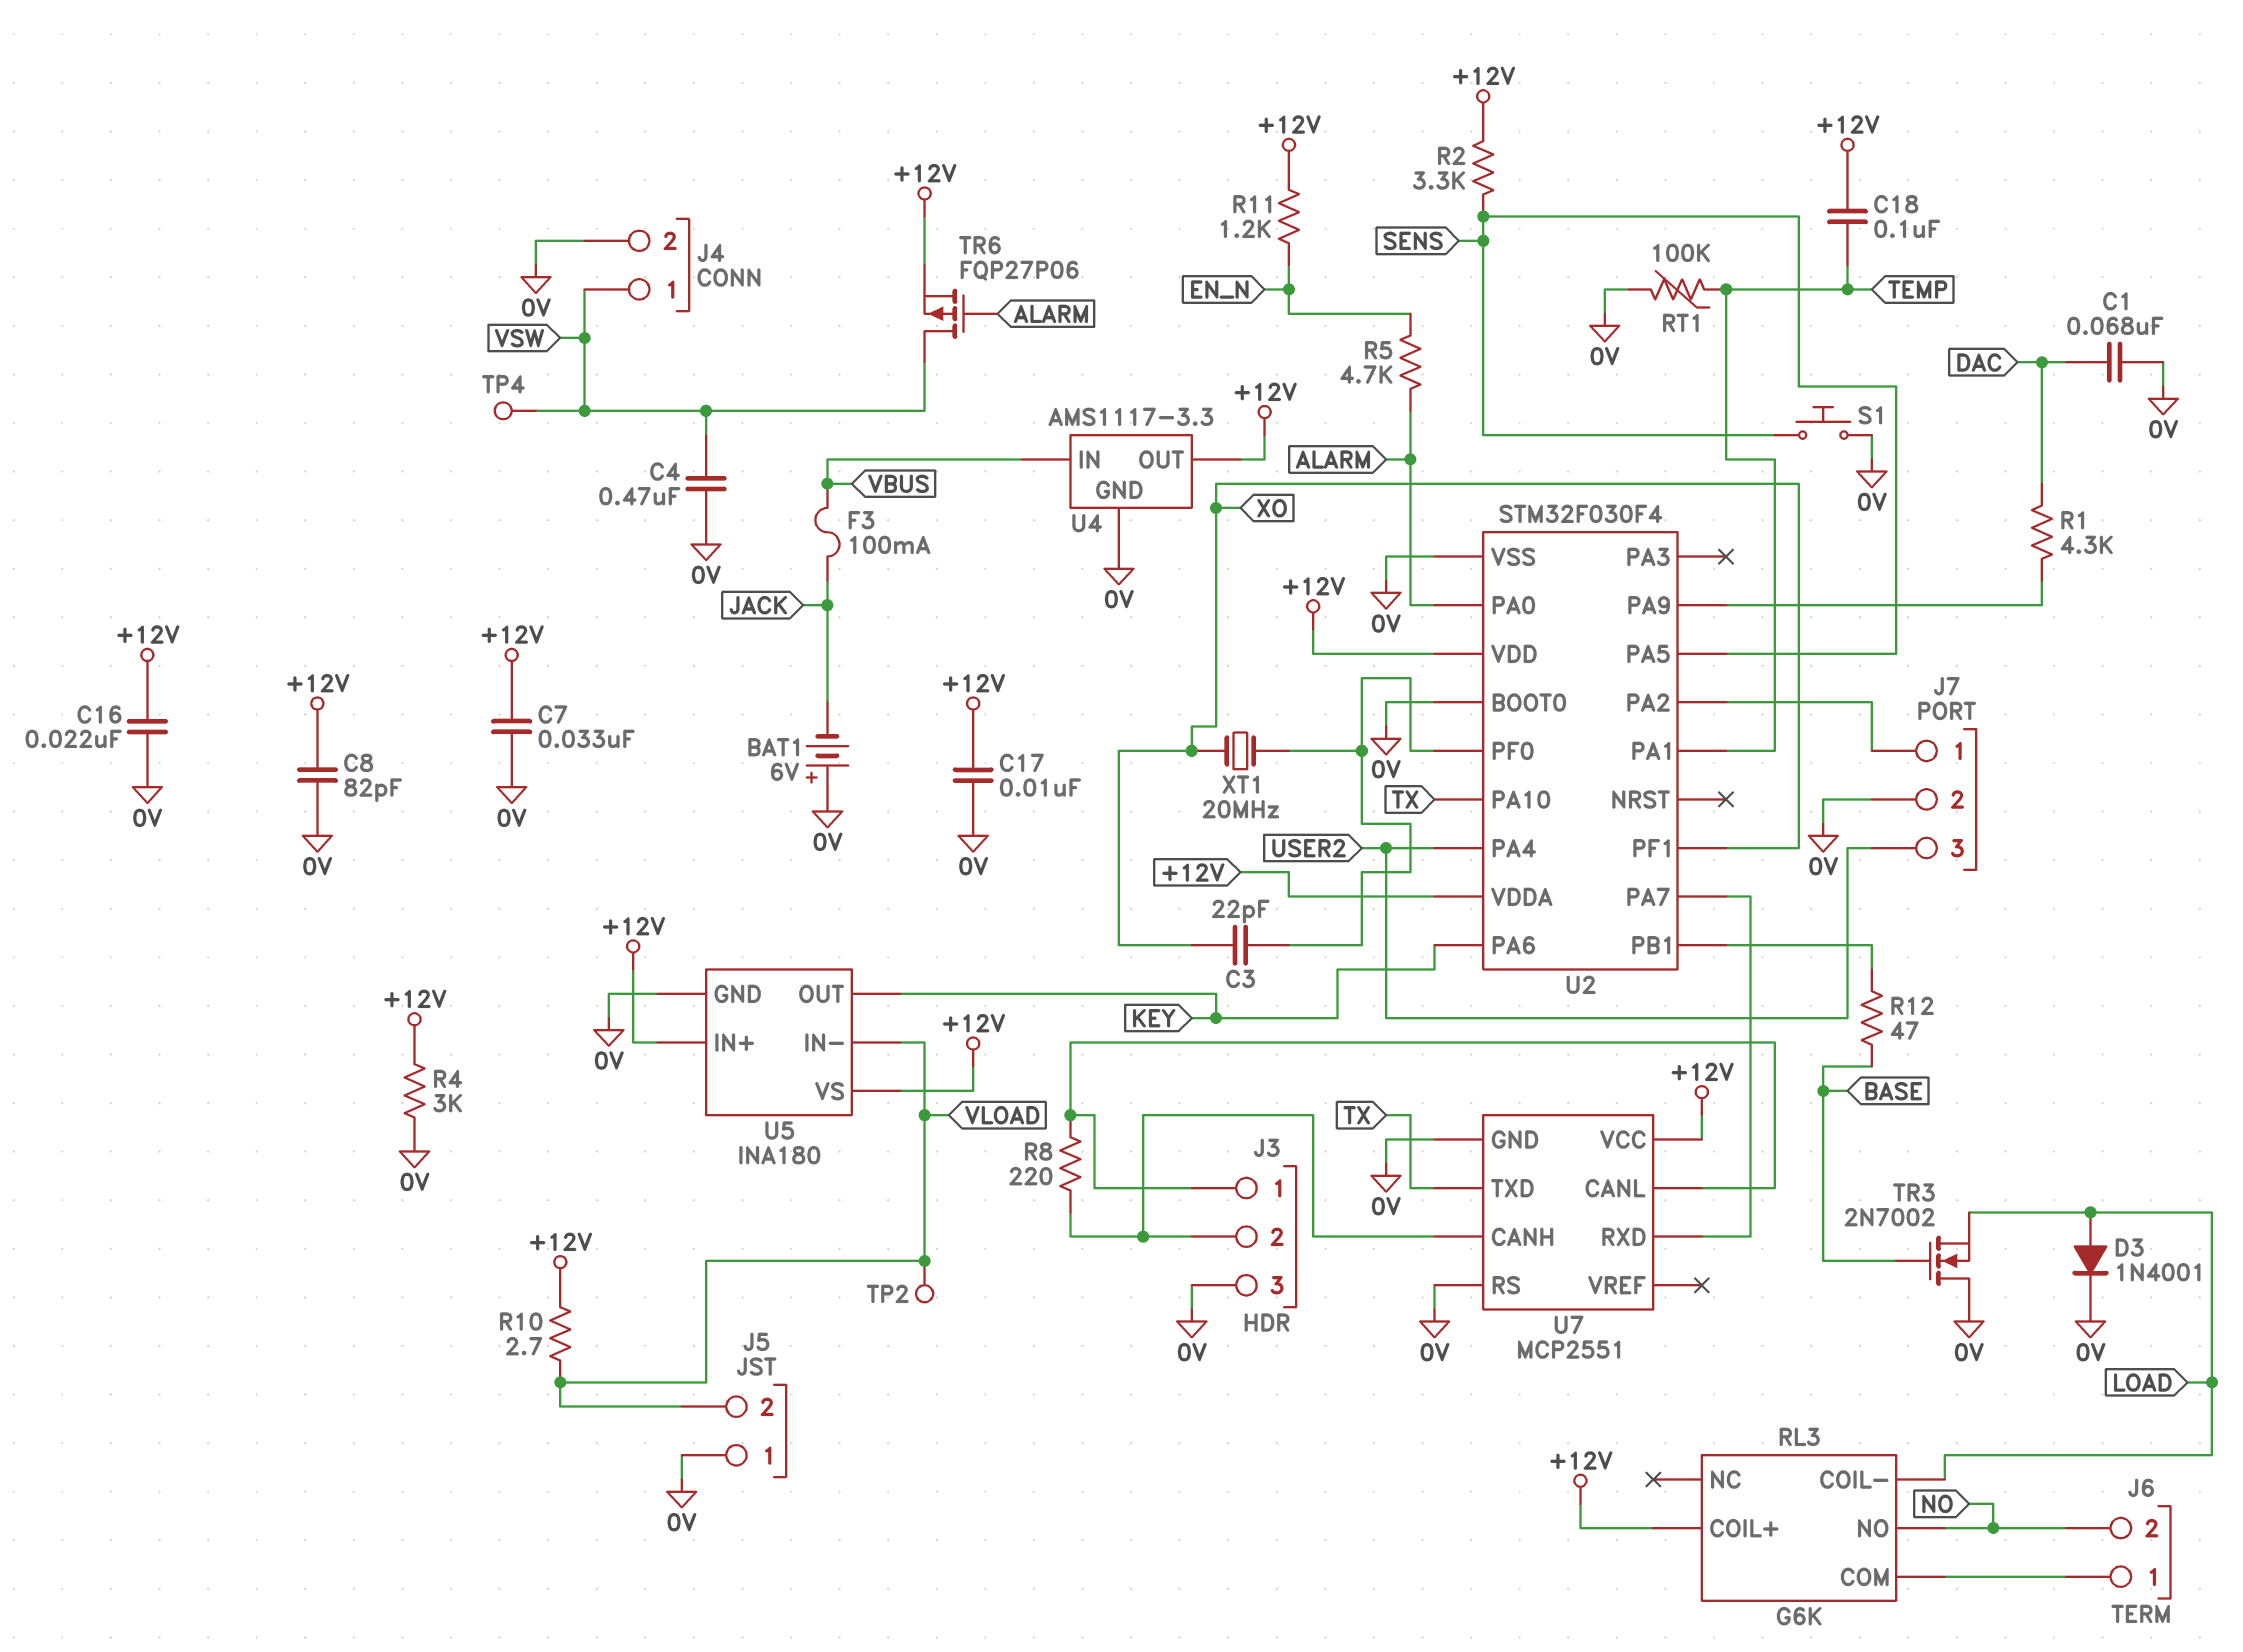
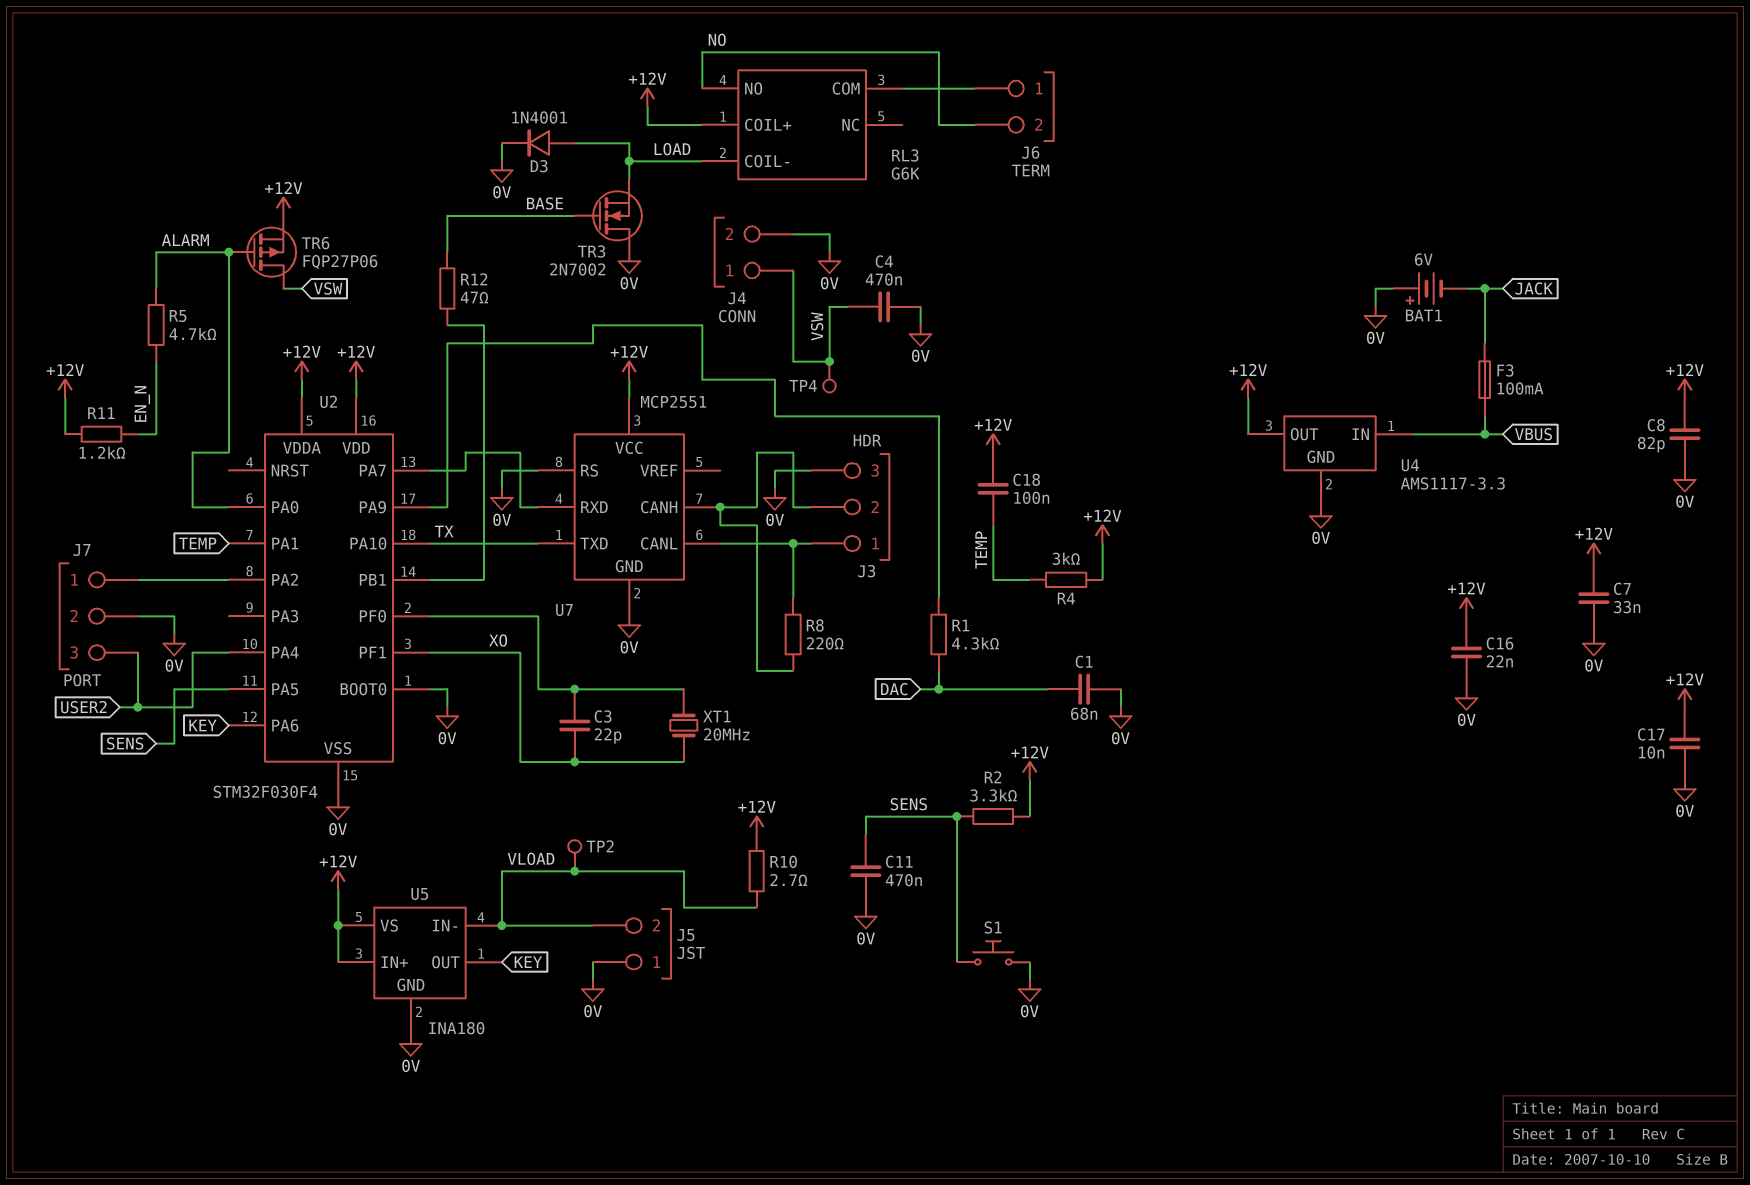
C11: none -> 470nF (0V, SENS)
R4: 3k (+12V, 0V) -> 3k (+12V, TEMP)
RT1: 100k (0V, TEMP) -> none

